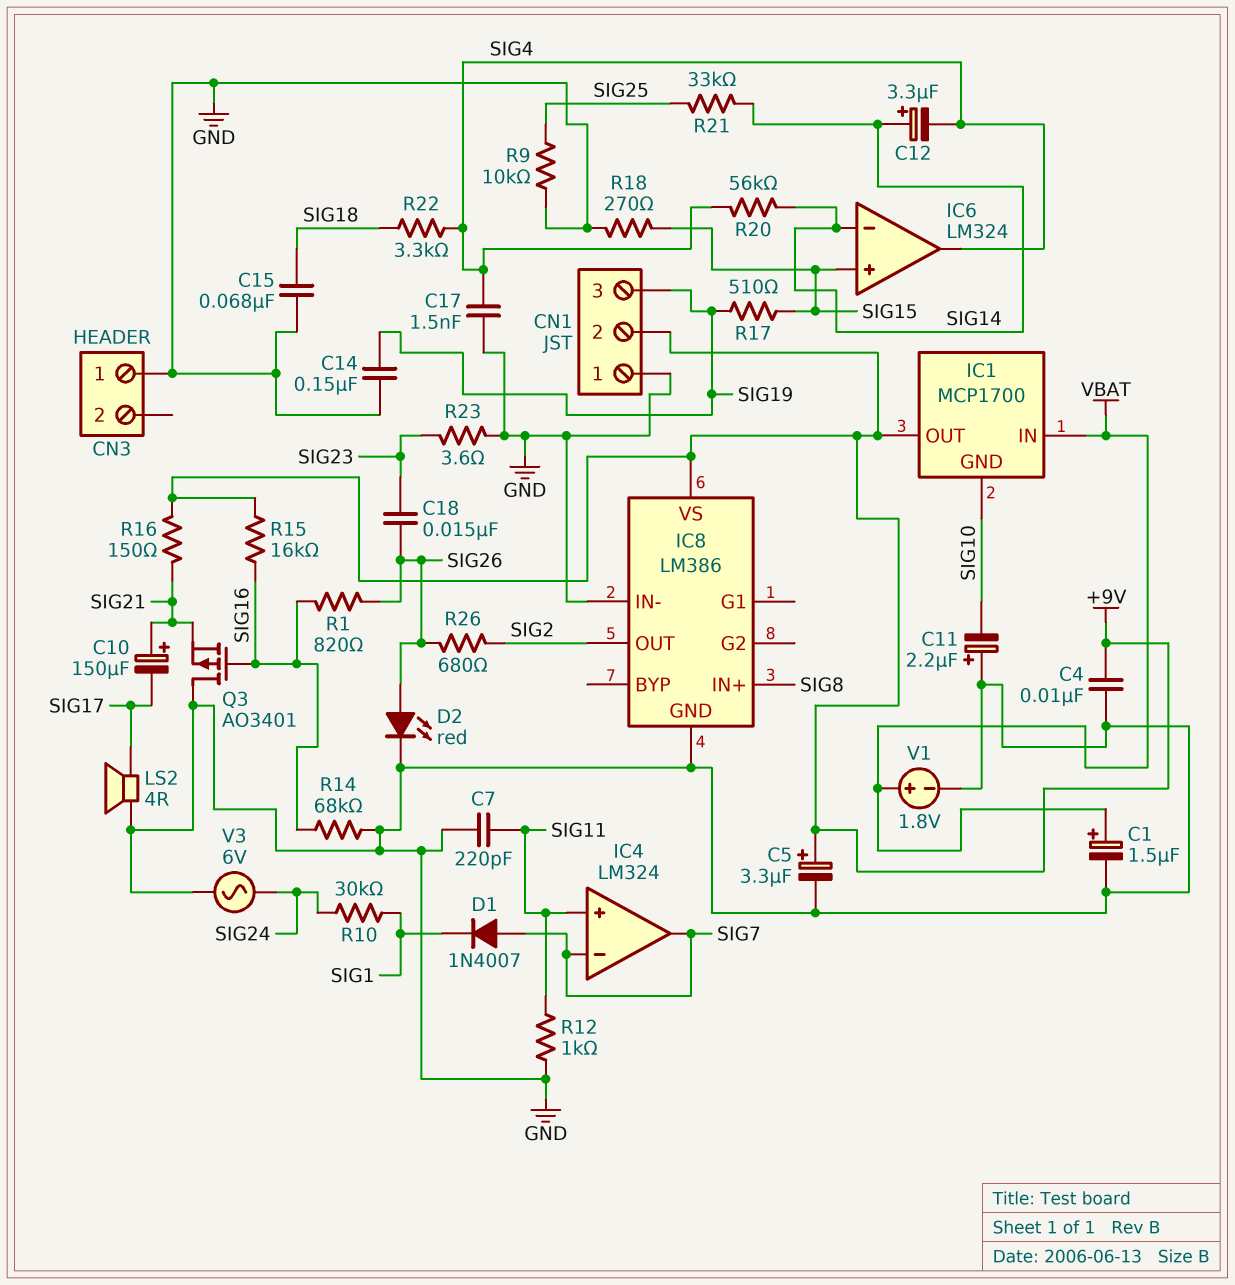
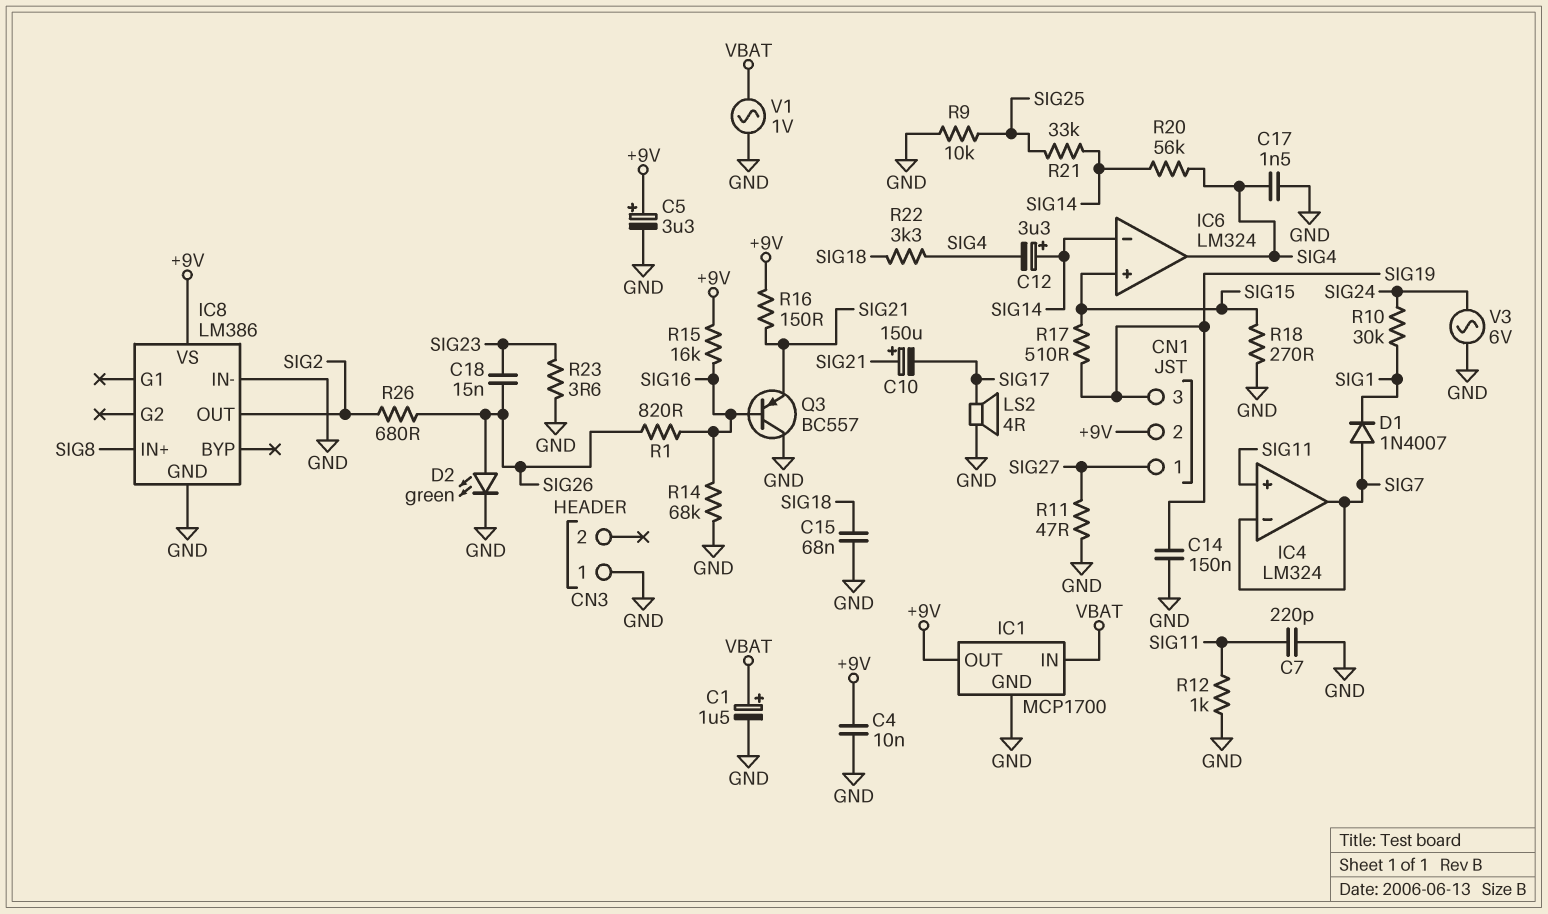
C11: 2.2uF (plus GND, minus SIG10) -> none
CN1 pin 1: GND -> SIG27
D2: LED red (A SIG26, K GND) -> LED green (A SIG26, K GND)
IC1 pin GND: SIG10 -> GND
Q3: PMOS AO3401 (G SIG16, D GND, S SIG21) -> PNP BC557 (B SIG16, C GND, E SIG21)
R11: none -> 47 (GND, SIG27)
V1: 1.8V (plus VBAT, minus GND) -> AC 1V (GND, VBAT)

